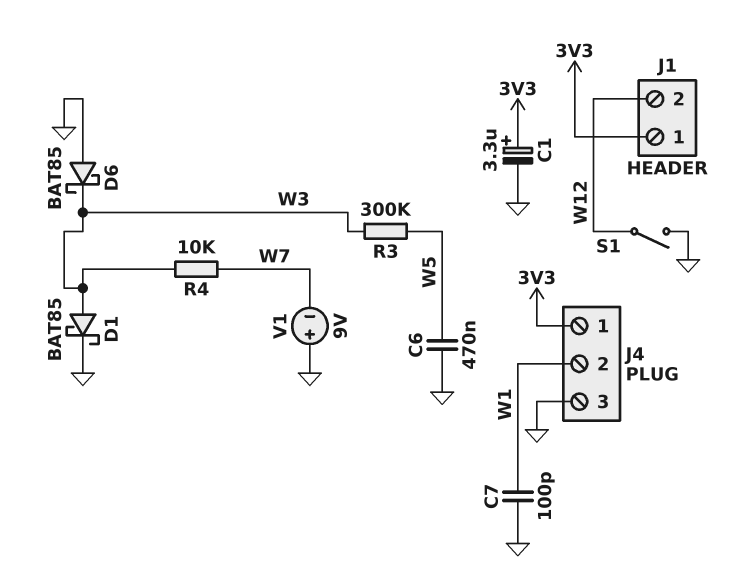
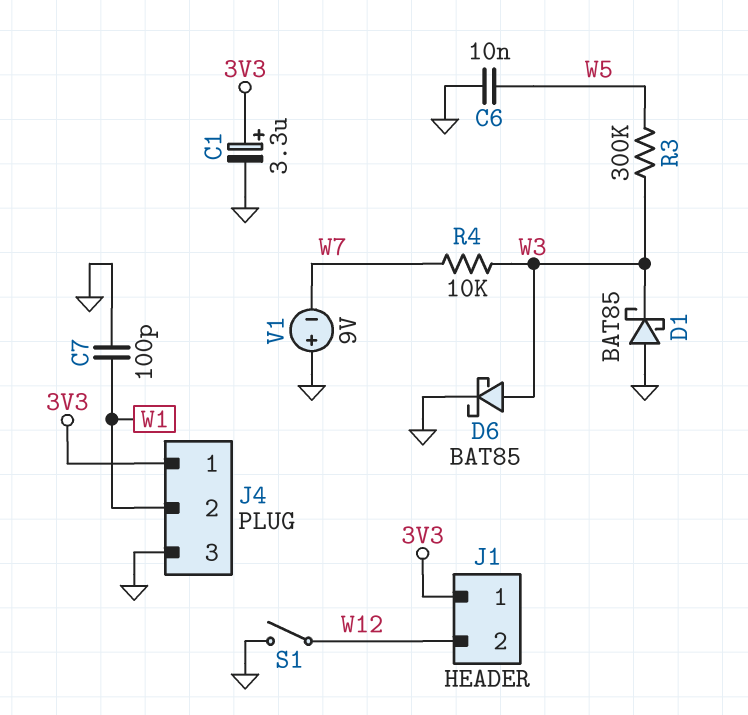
C6: 470nF (GND, W5) -> 10nF (GND, W5)
D1: schottky BAT85 (A W3, K GND) -> schottky BAT85 (A GND, K W3)
D6: schottky BAT85 (A GND, K W3) -> schottky BAT85 (A W3, K GND)

